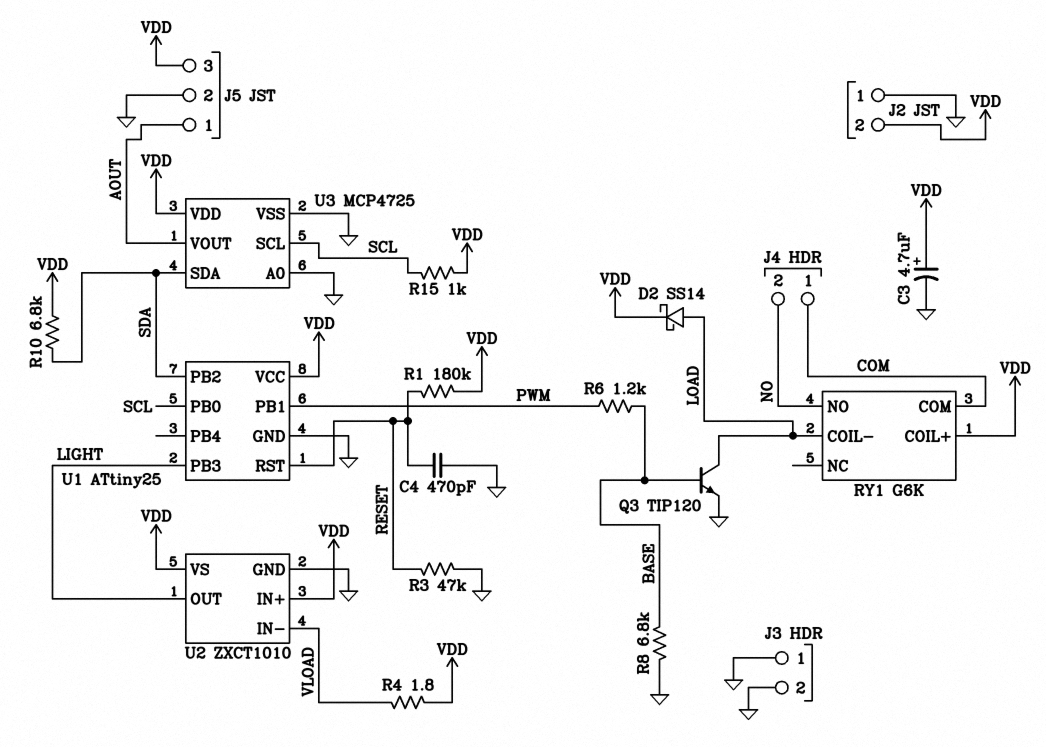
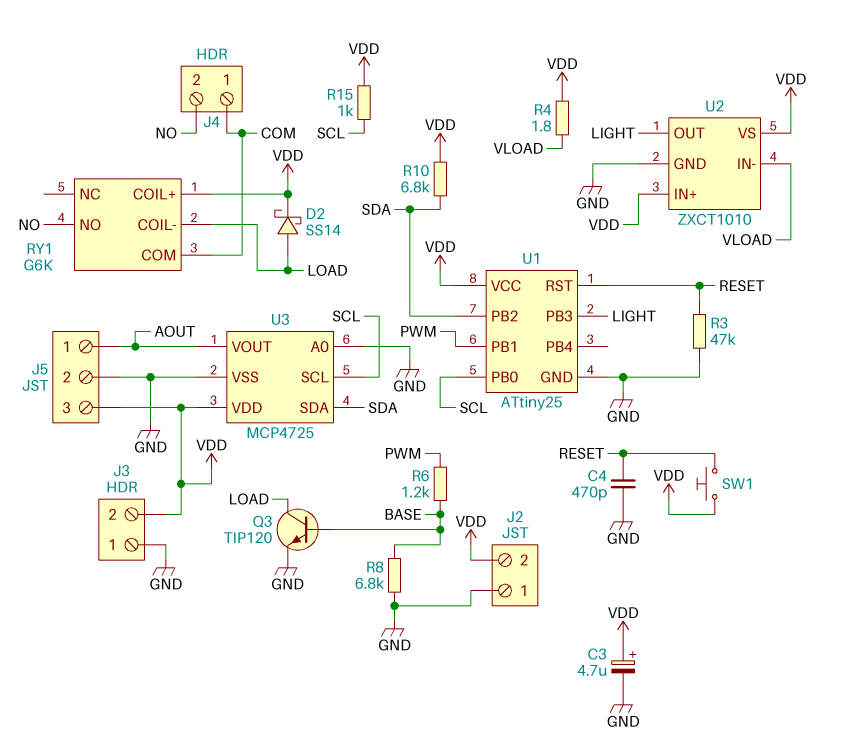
J3 pin 2: GND -> VDD
R1: 180k (RESET, VDD) -> none
SW1: none -> button (RESET, VDD)

